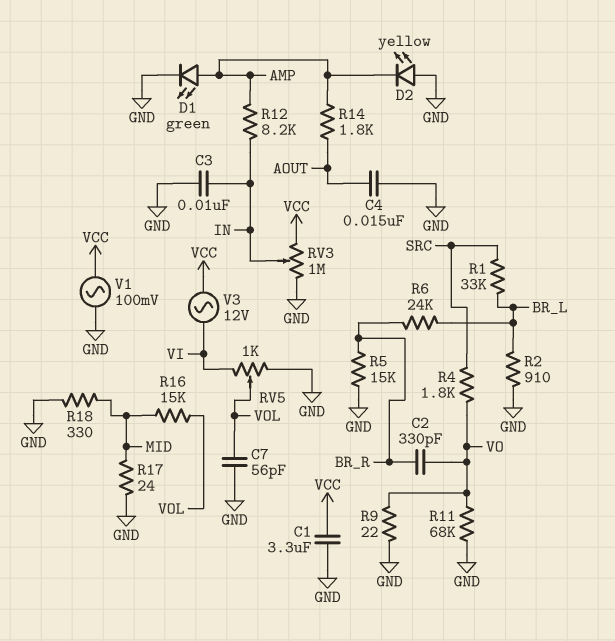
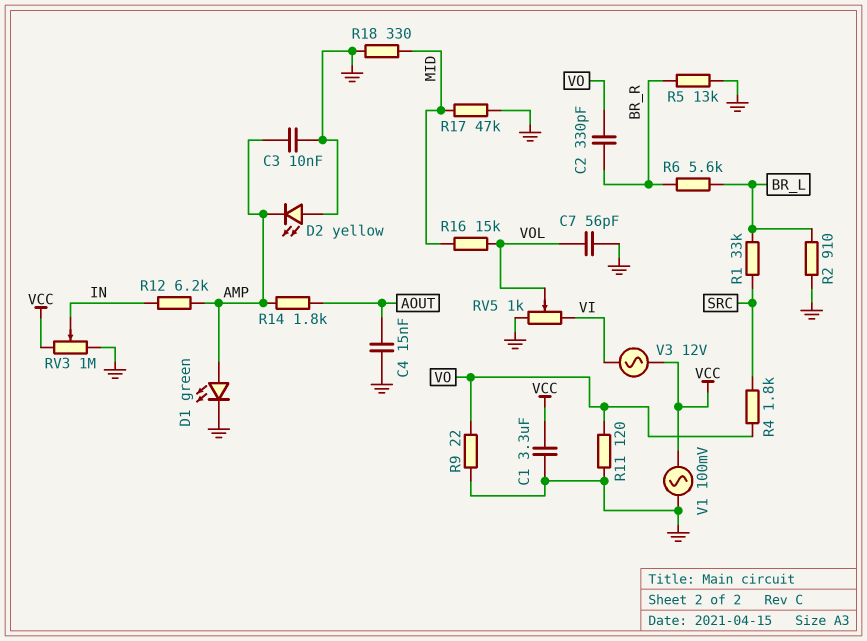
C3: 10nF (GND, IN) -> 10nF (AMP, GND)
R5: 15k (BR_R, GND) -> 13k (BR_R, GND)
R6: 24k (BR_L, BR_R) -> 5.6k (BR_L, BR_R)
R11: 68k (GND, VO) -> 120 (GND, VO)
R12: 8.2k (AMP, IN) -> 6.2k (AMP, IN)
R17: 24 (GND, MID) -> 47k (GND, MID)

